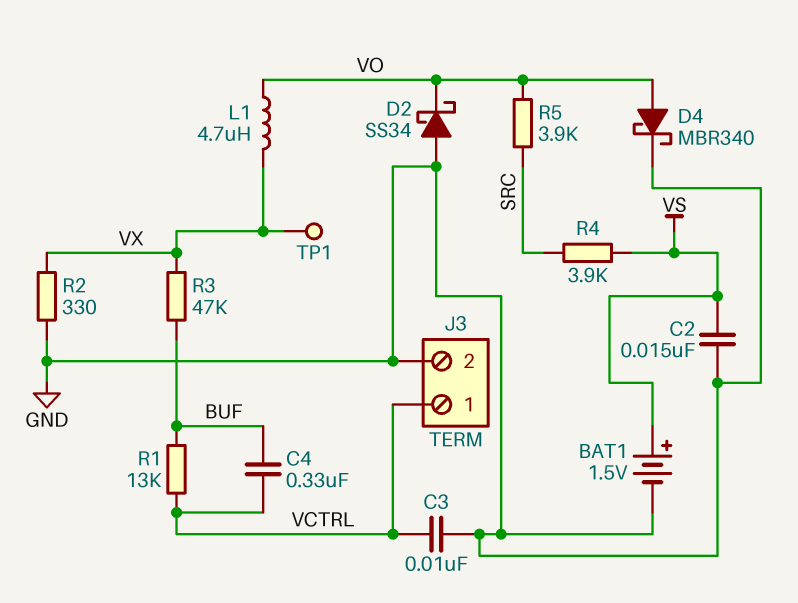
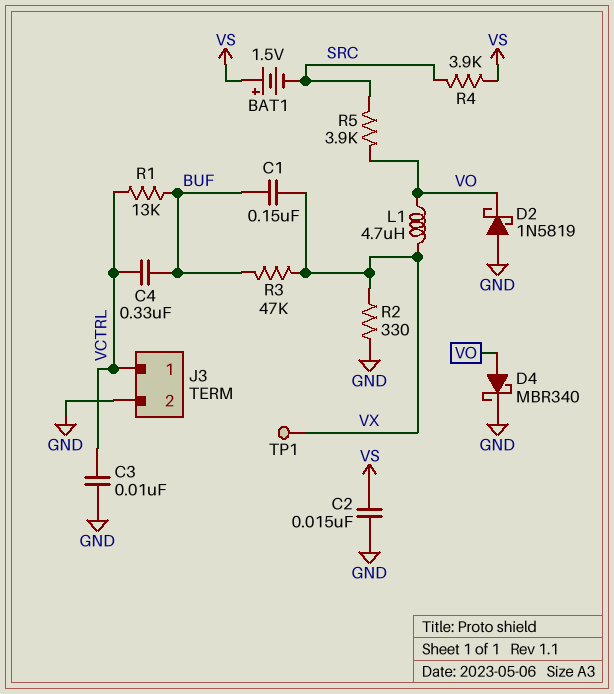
BAT1: 1.5V (plus VS, minus GND) -> 1.5V (plus VS, minus SRC)
C1: none -> 150nF (BUF, VX)
D2: schottky SS34 (A GND, K VO) -> schottky 1N5819 (A GND, K VO)

